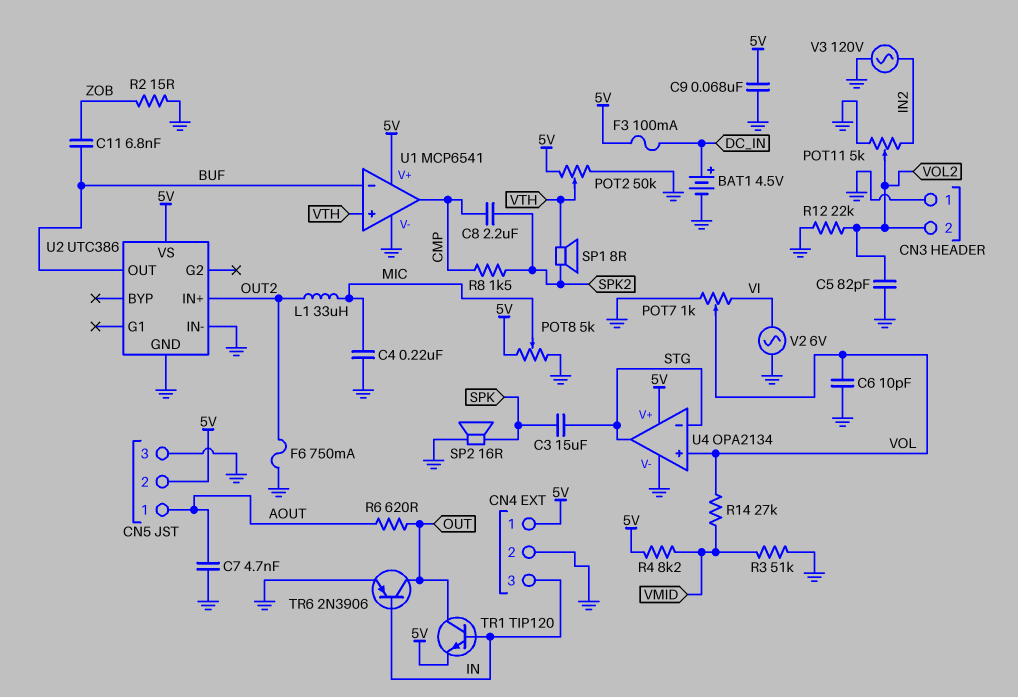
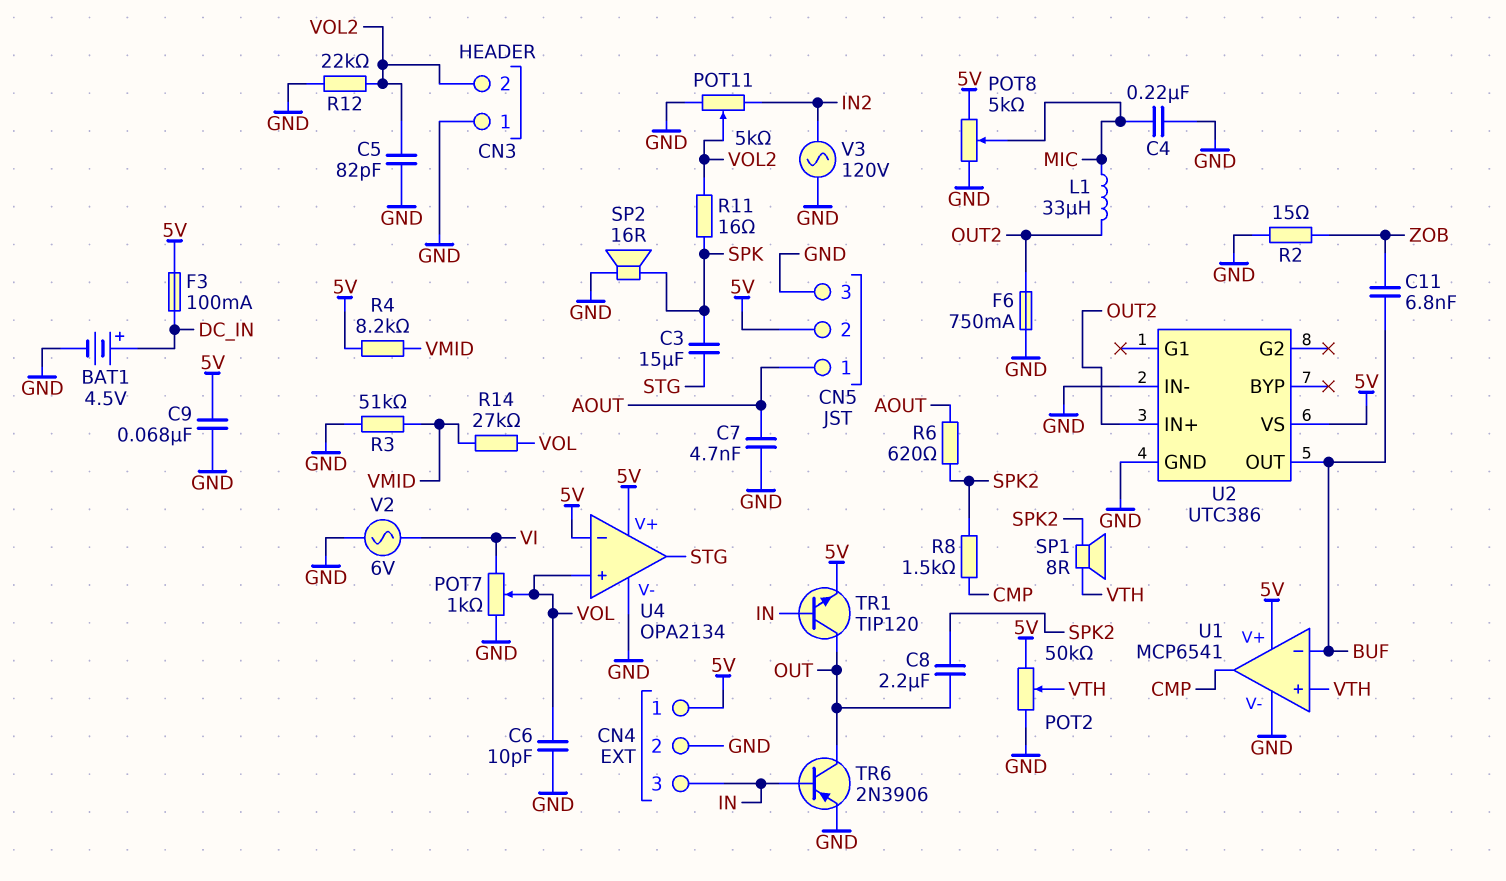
C8: 2.2uF (CMP, SPK2) -> 2.2uF (OUT, SPK2)
R6: 620 (AOUT, OUT) -> 620 (AOUT, SPK2)
R11: none -> 16 (SPK, VOL2)
U4 pin in-: STG -> 5V

